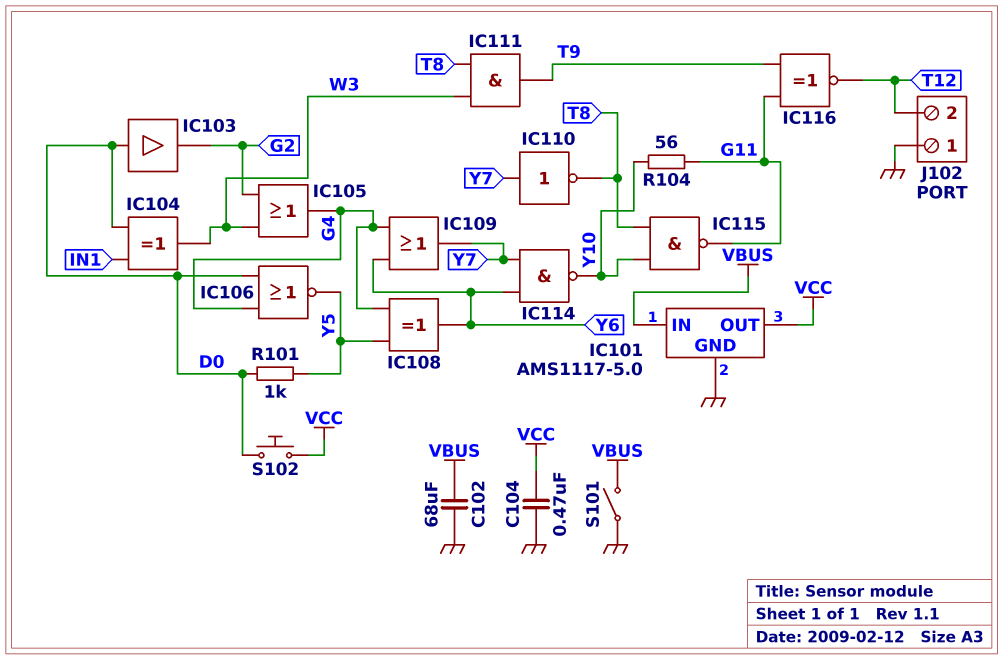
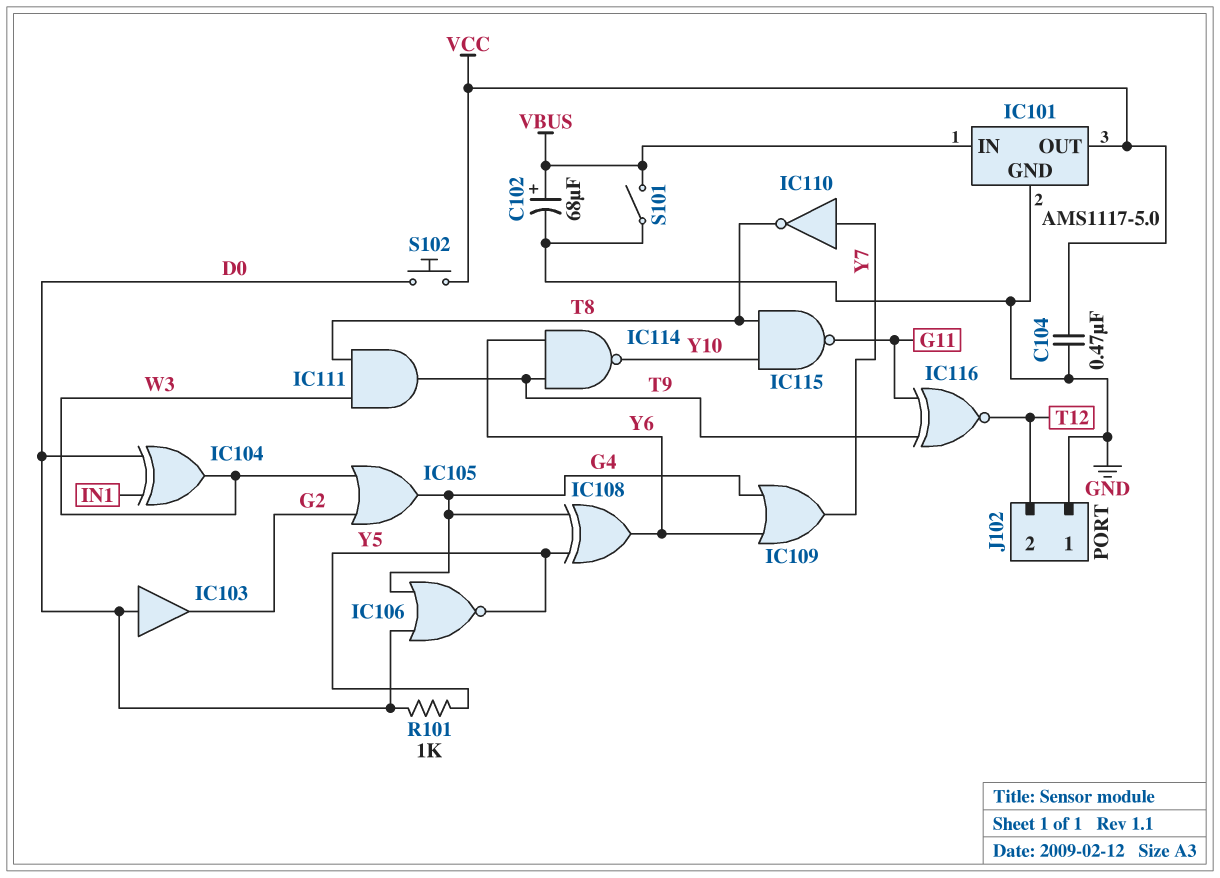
C102: 68uF (GND, VBUS) -> 68uF (plus VBUS, minus GND)
IC114: NAND (in Y6, in Y7, out Y10) -> NAND (in T9, in Y6, out Y10)
R104: 56 (G11, Y10) -> none

